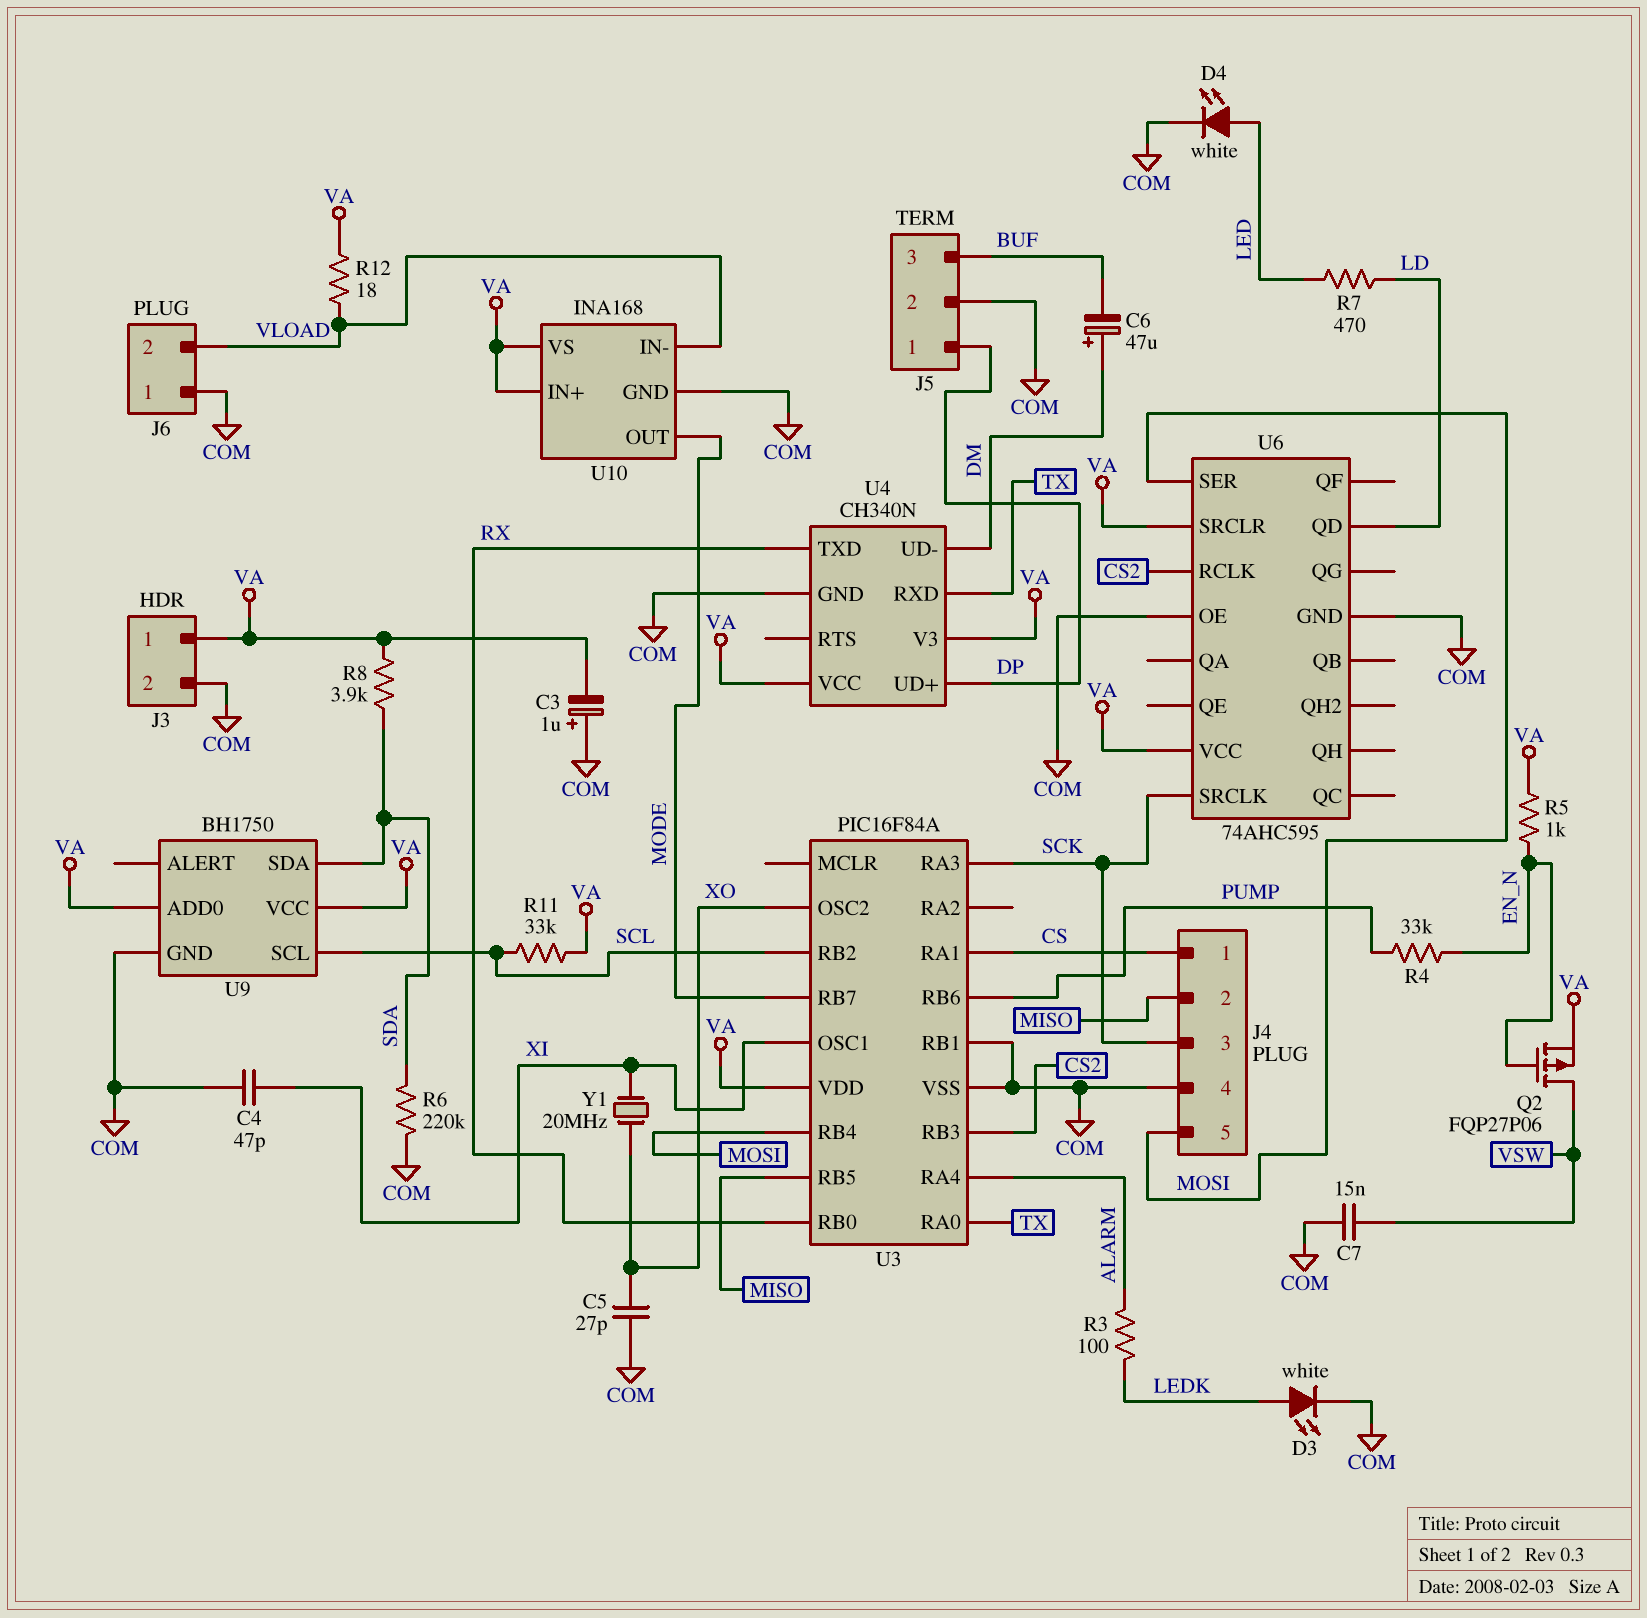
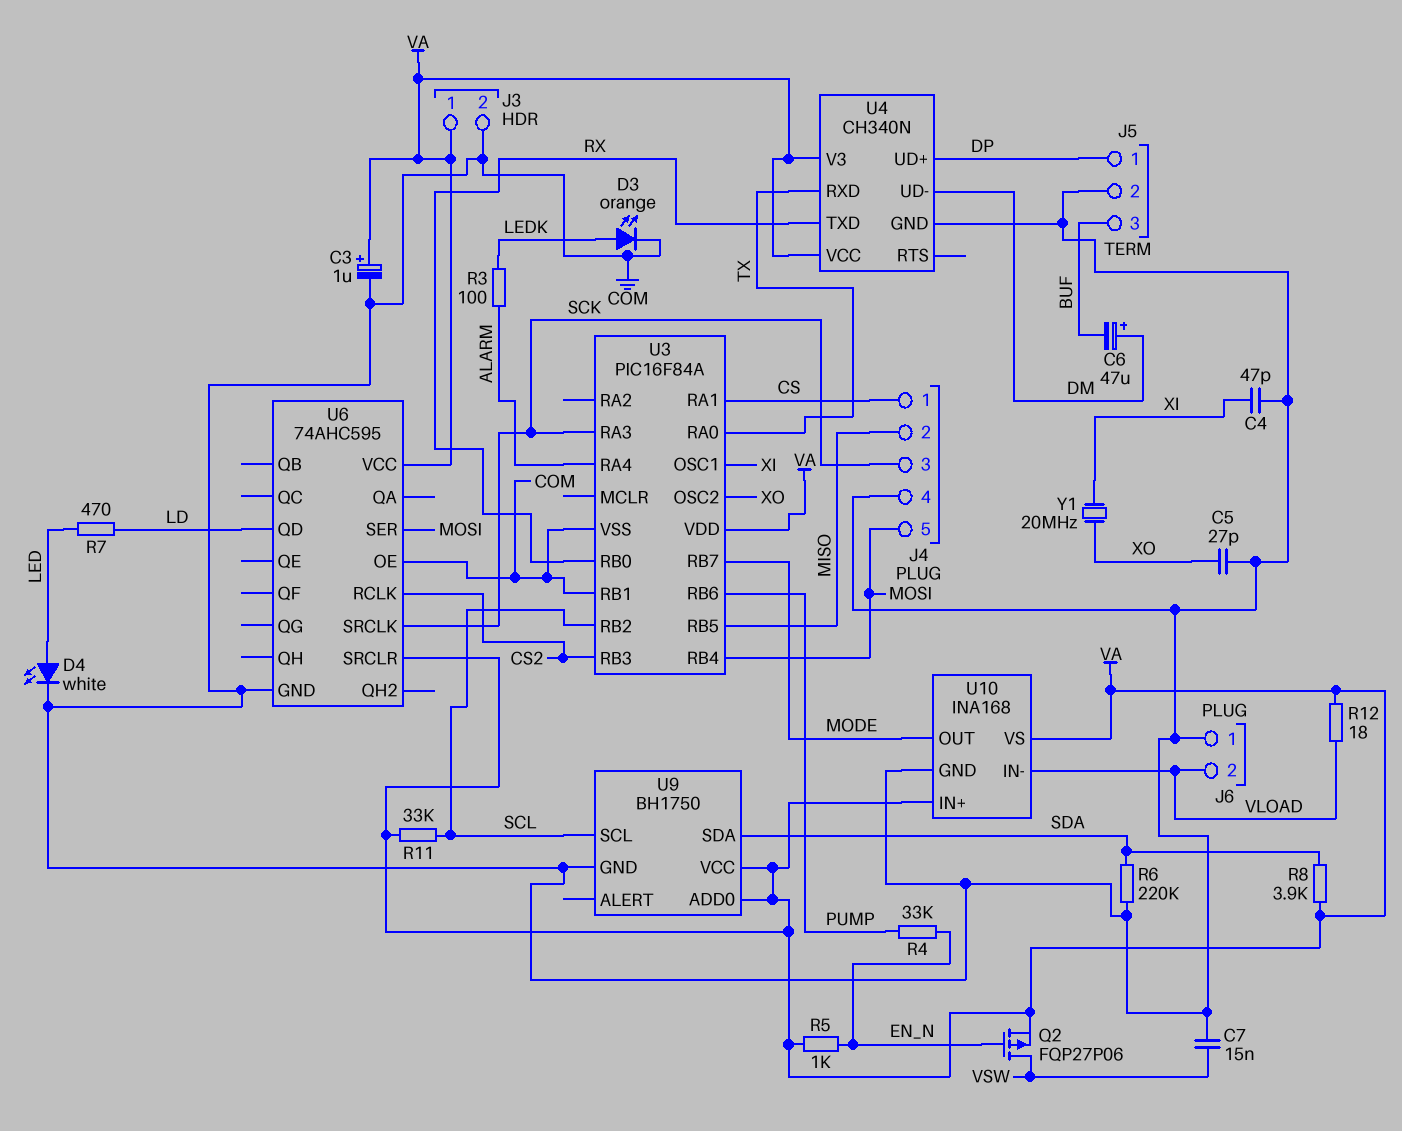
C3: 1uF (plus COM, minus VA) -> 1uF (plus VA, minus COM)
D3: LED white (A LEDK, K COM) -> LED orange (A LEDK, K COM)

